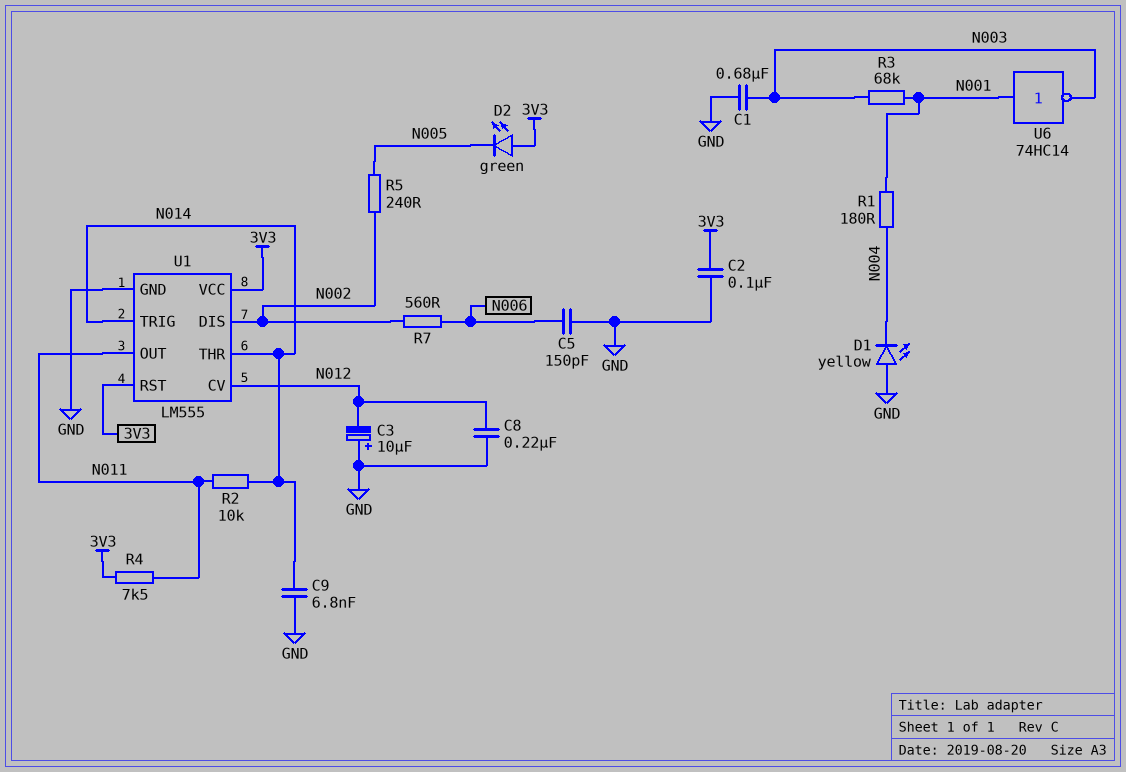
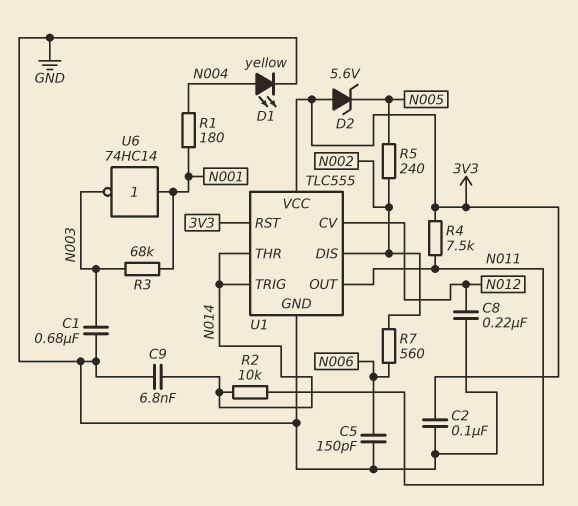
C3: 10uF (plus GND, minus N012) -> none
D1: LED yellow (A GND, K N004) -> LED yellow (A N004, K GND)
D2: LED green (A 3V3, K N005) -> zener 5.6V (A 3V3, K N005)
U1: LM555 -> TLC555

